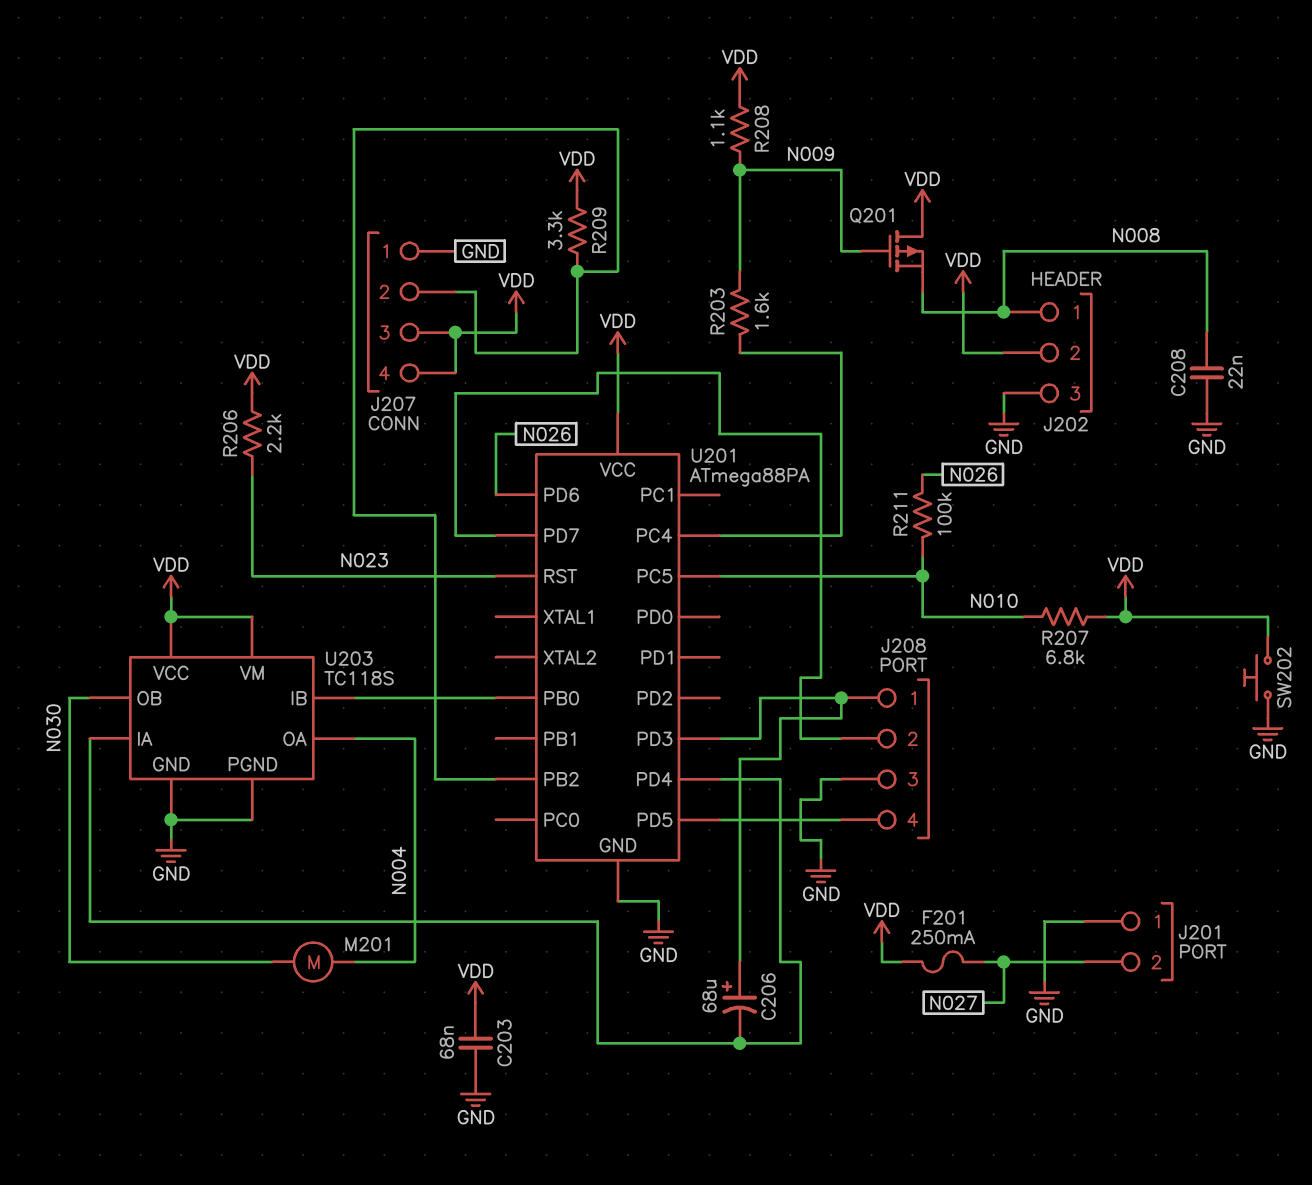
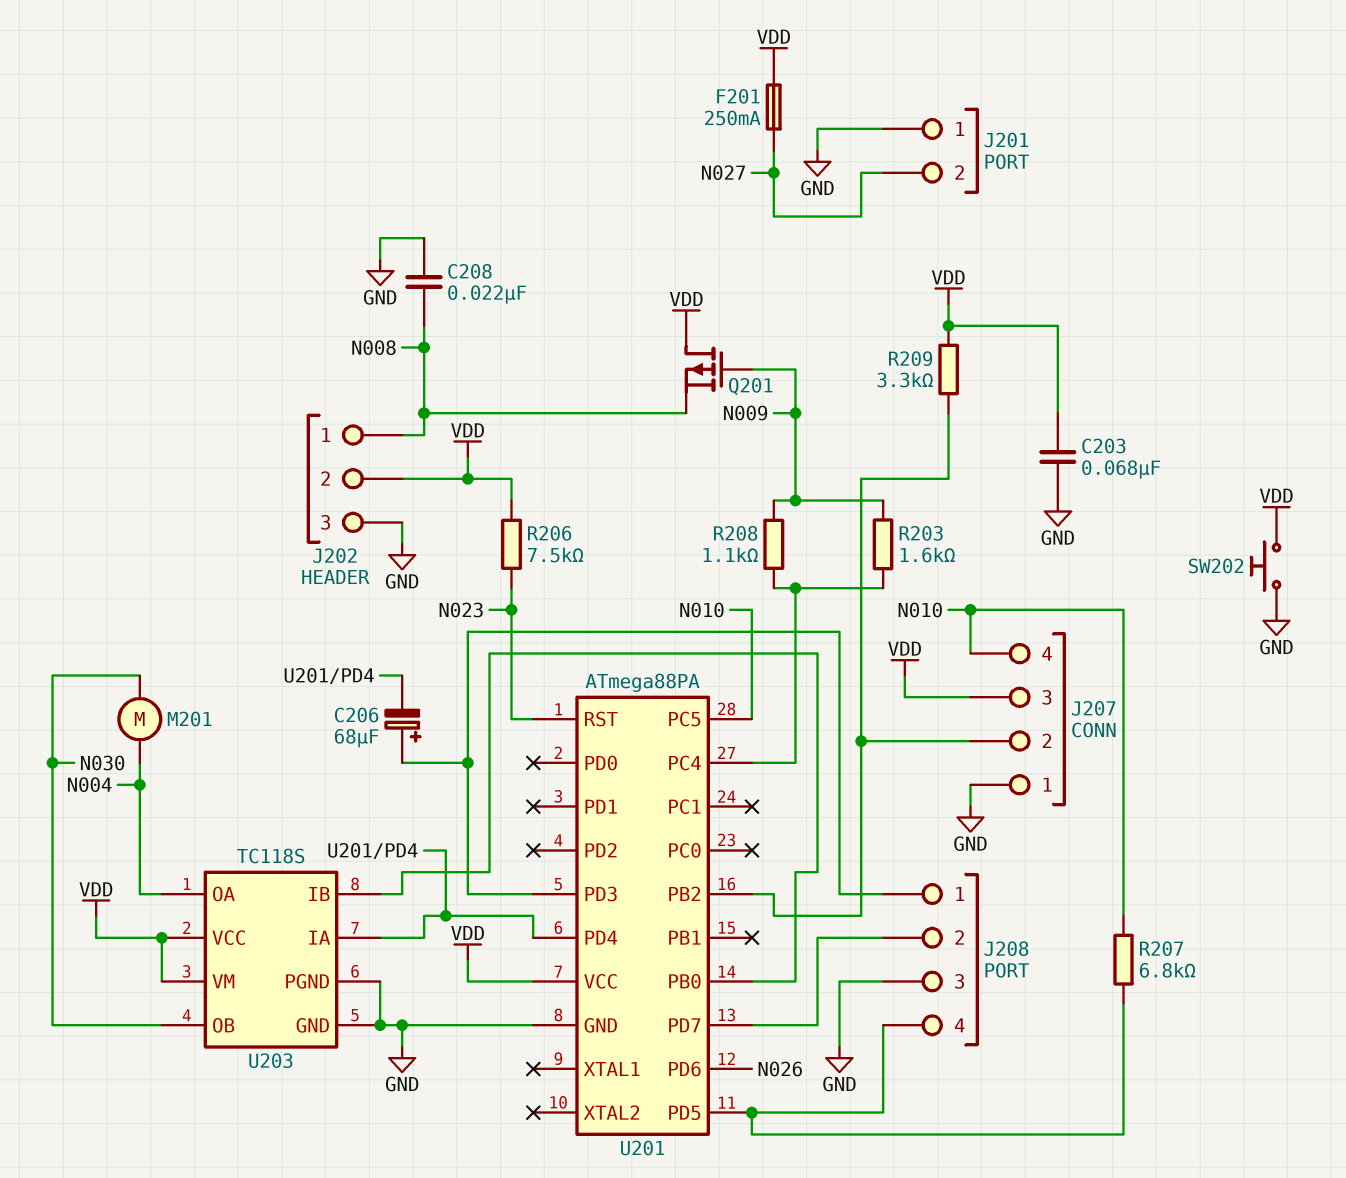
J207 pin 4: VDD -> N010
R206: 2.2k (N023, VDD) -> 7.5k (N023, VDD)
R207: 6.8k (N010, VDD) -> 6.8k (J208/4, N010)
R208: 1.1k (N009, VDD) -> 1.1k (N009, U201/PC4)
R211: 100k (N010, N026) -> none

